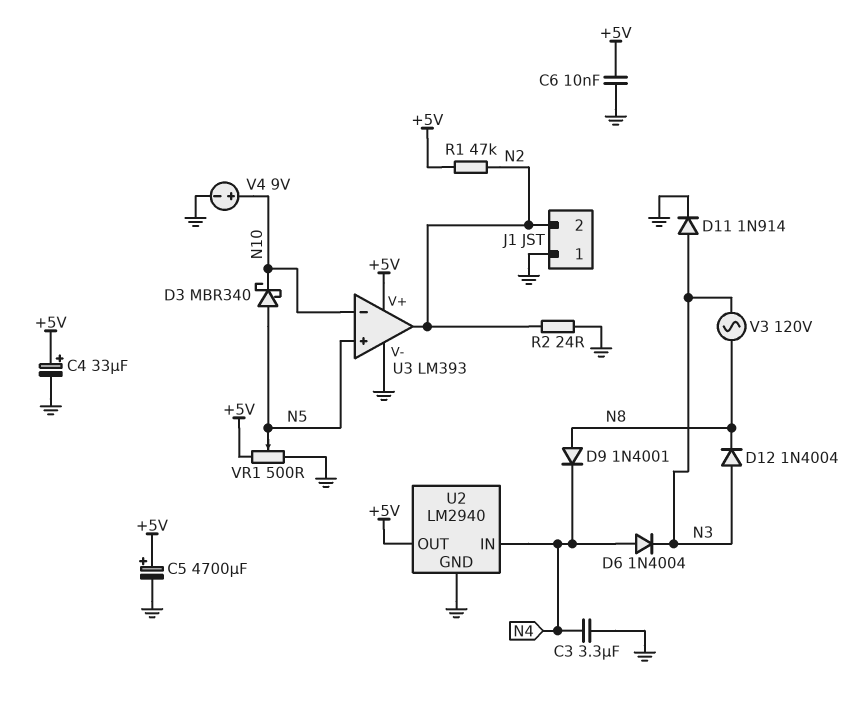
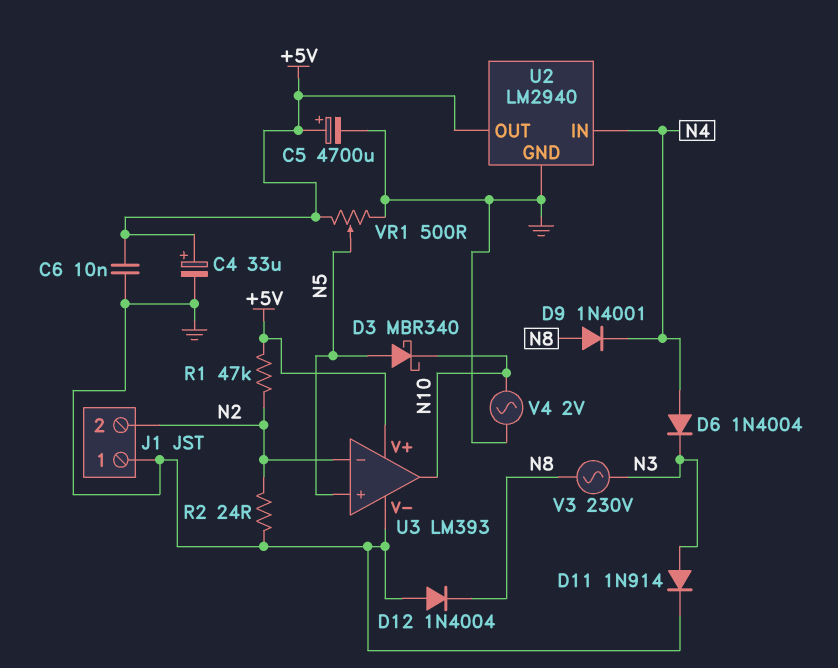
C3: 3.3uF (GND, N4) -> none
D12: diode 1N4004 (A N3, K N8) -> diode 1N4004 (A GND, K N8)
U3 pin in-: N10 -> N2
U3 pin out: N2 -> N10
V3: AC 120V (N3, N8) -> AC 230V (N3, N8)
V4: 9V (plus N10, minus GND) -> AC 2V (GND, N10)

